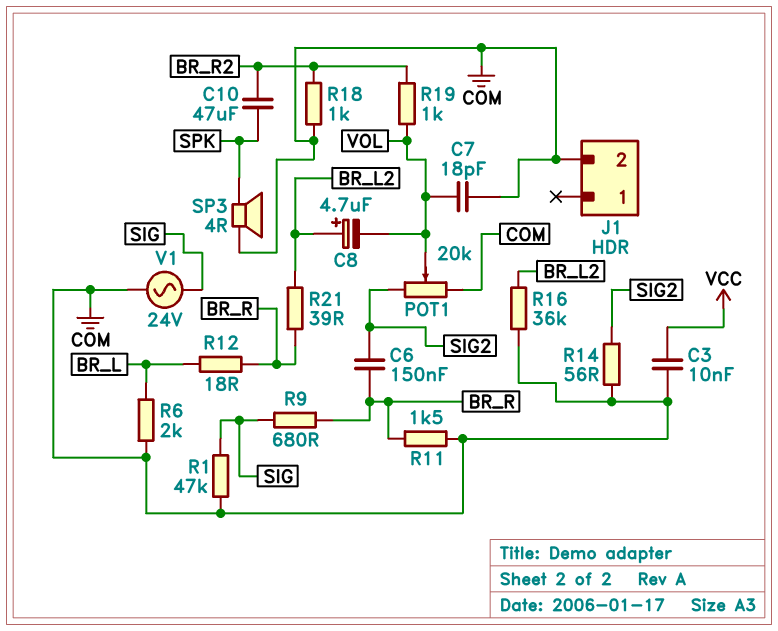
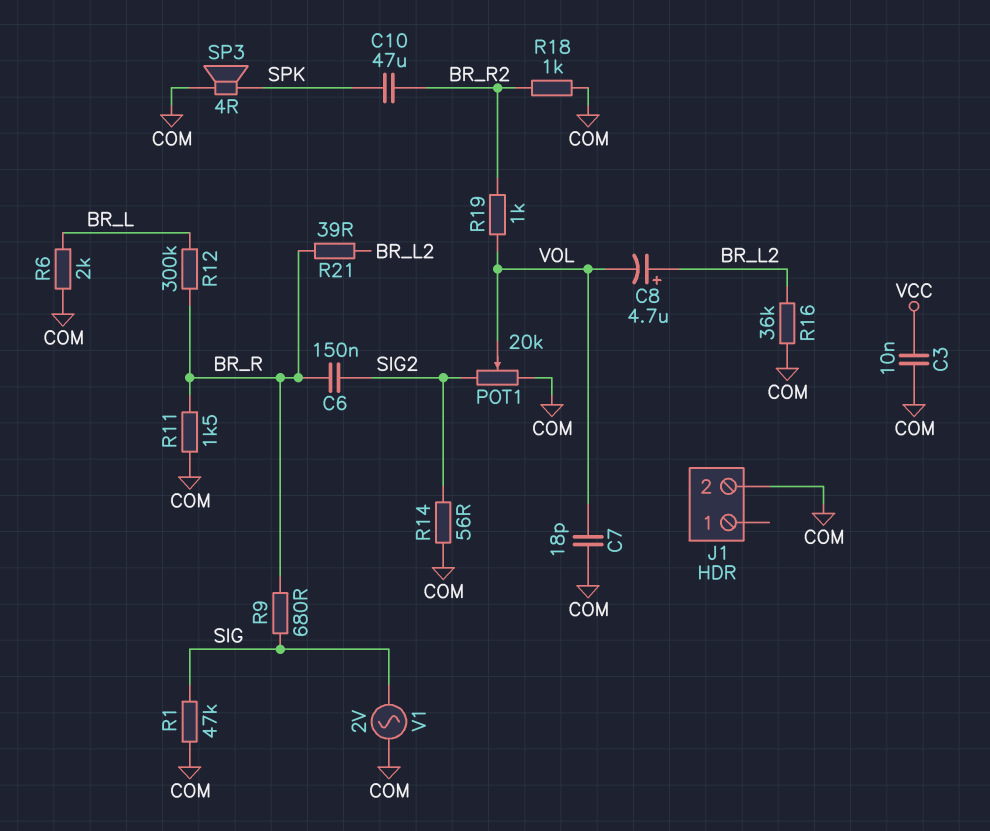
R12: 18 (BR_L, BR_R) -> 300k (BR_L, BR_R)
V1: AC 24V (COM, SIG) -> AC 2V (COM, SIG)

